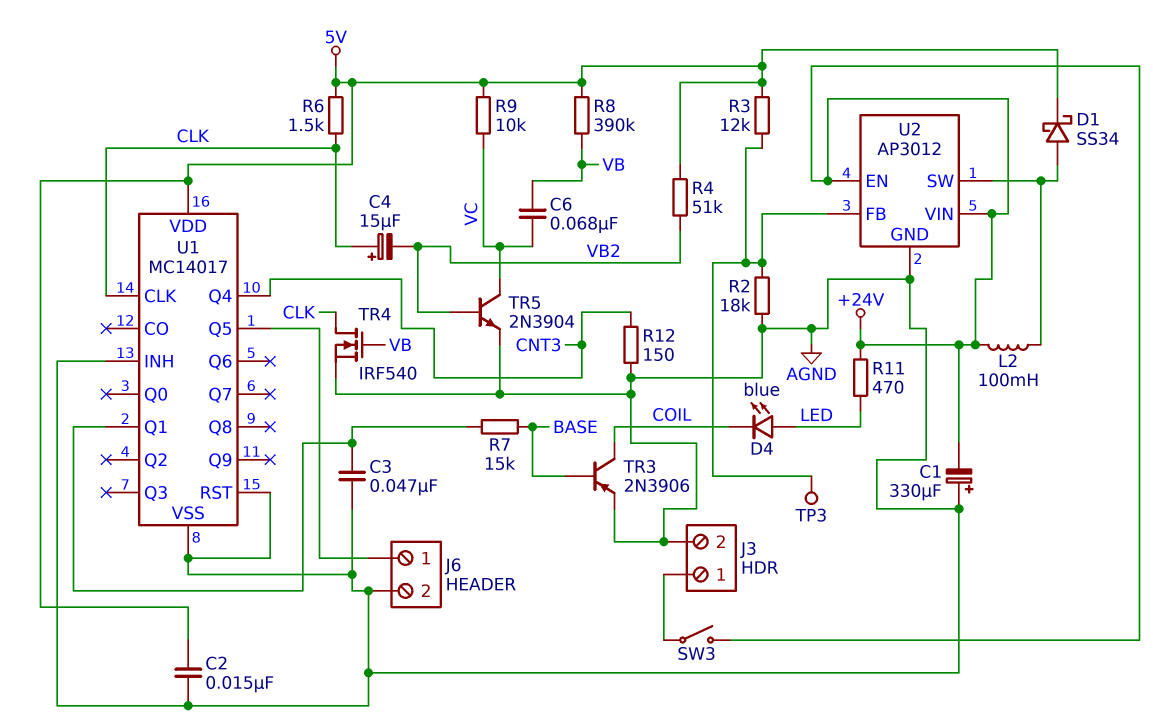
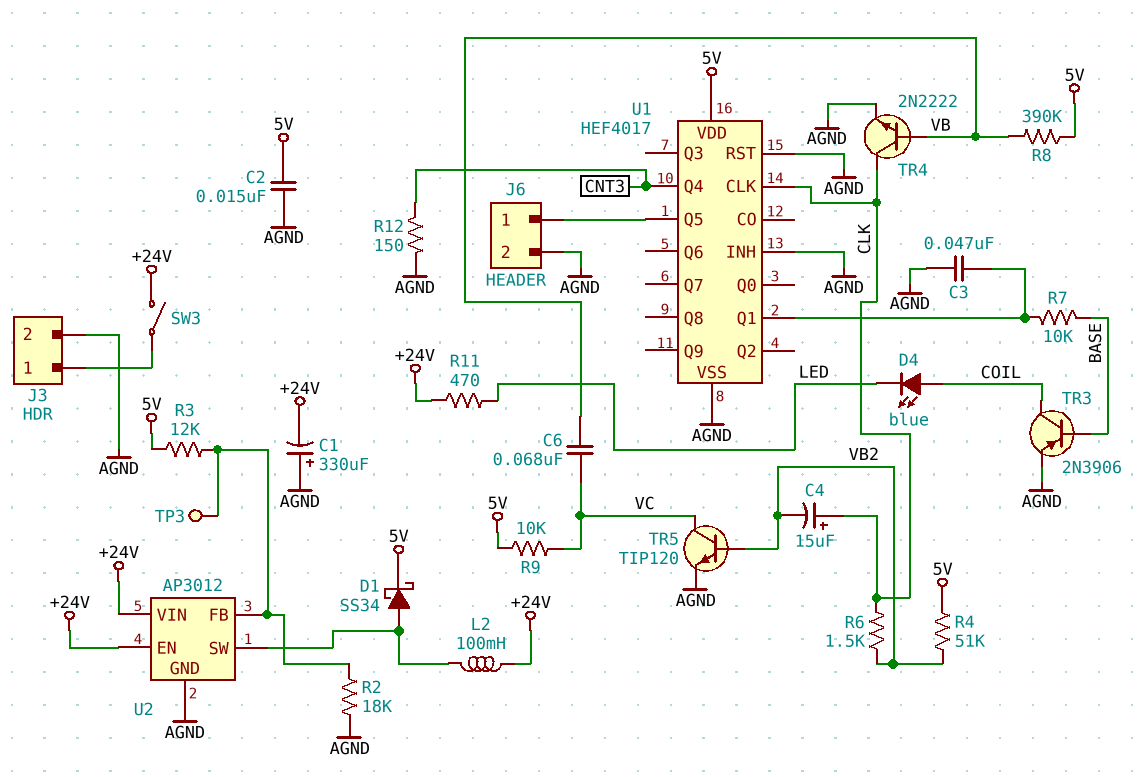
D4: LED blue (A LED, K COIL) -> LED blue (A COIL, K LED)
R6: 1.5k (5V, CLK) -> 1.5k (CLK, VB2)
R7: 15k (BASE, U1/Q1) -> 10k (BASE, U1/Q1)
TR4: NMOS IRF540 (G VB, D CLK, S AGND) -> NPN 2N2222 (B VB, C CLK, E AGND)
TR5: NPN 2N3904 (B VB2, C VC, E AGND) -> NPN TIP120 (B VB2, C VC, E AGND)
U1: MC14017 -> HEF4017

